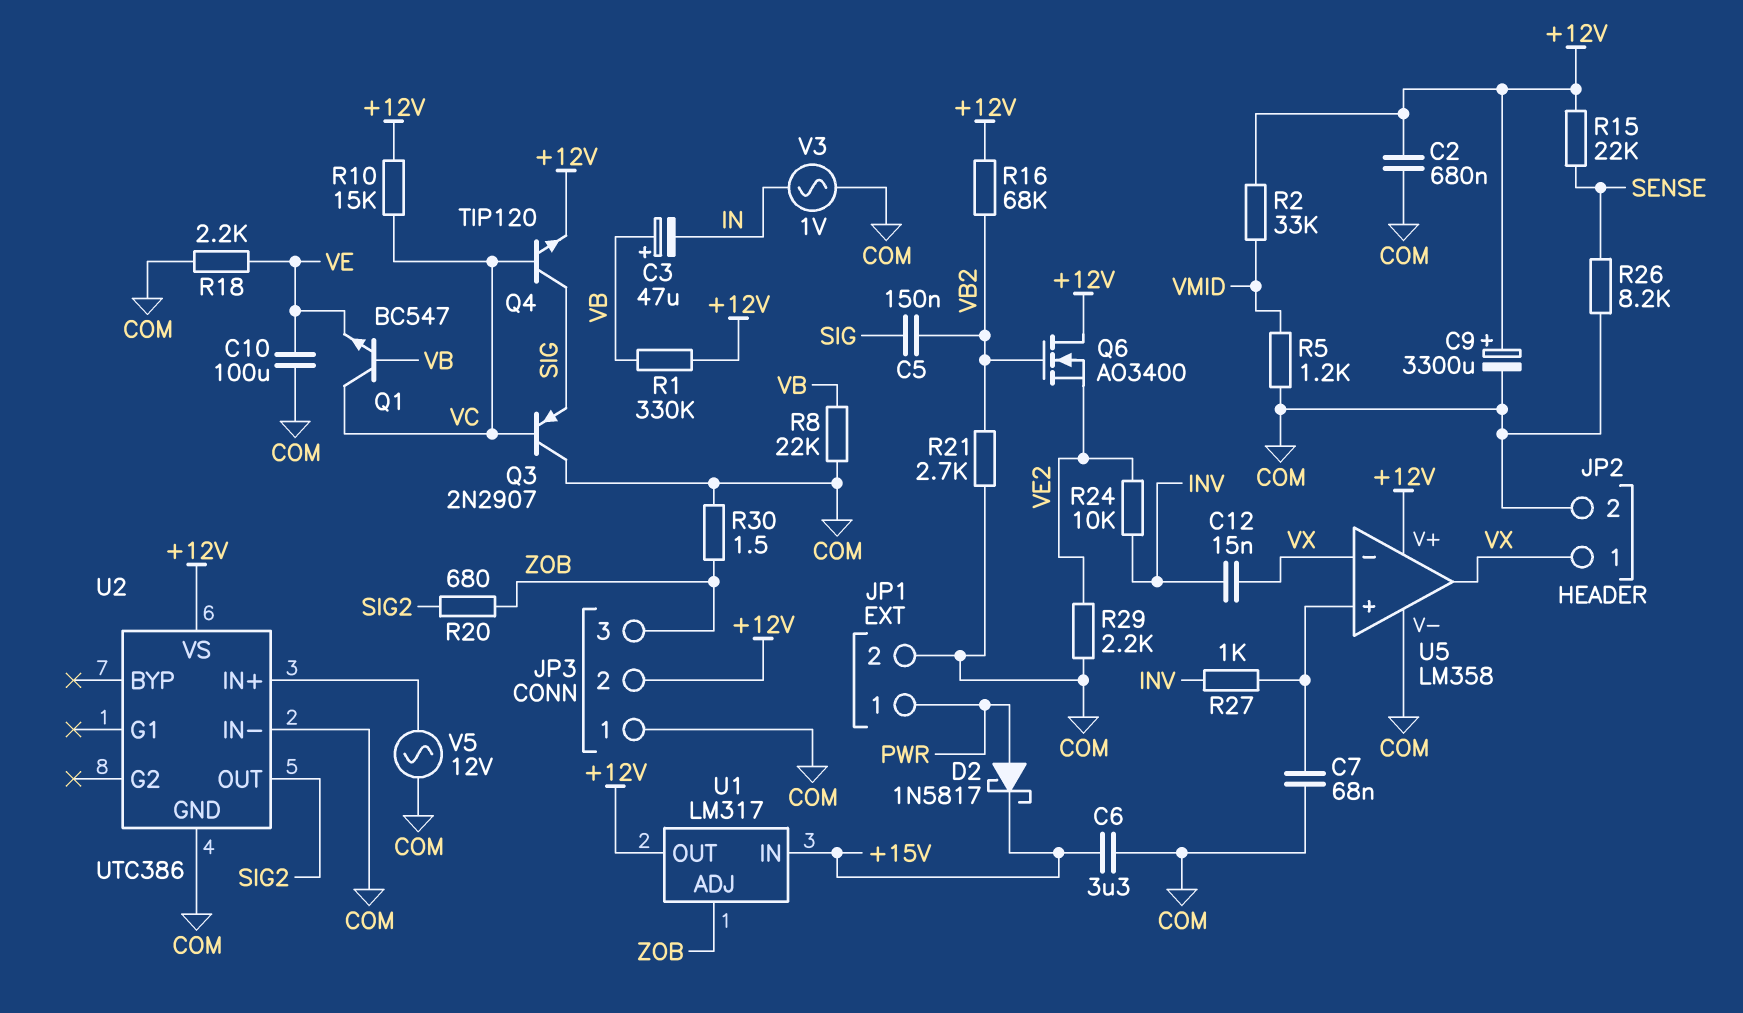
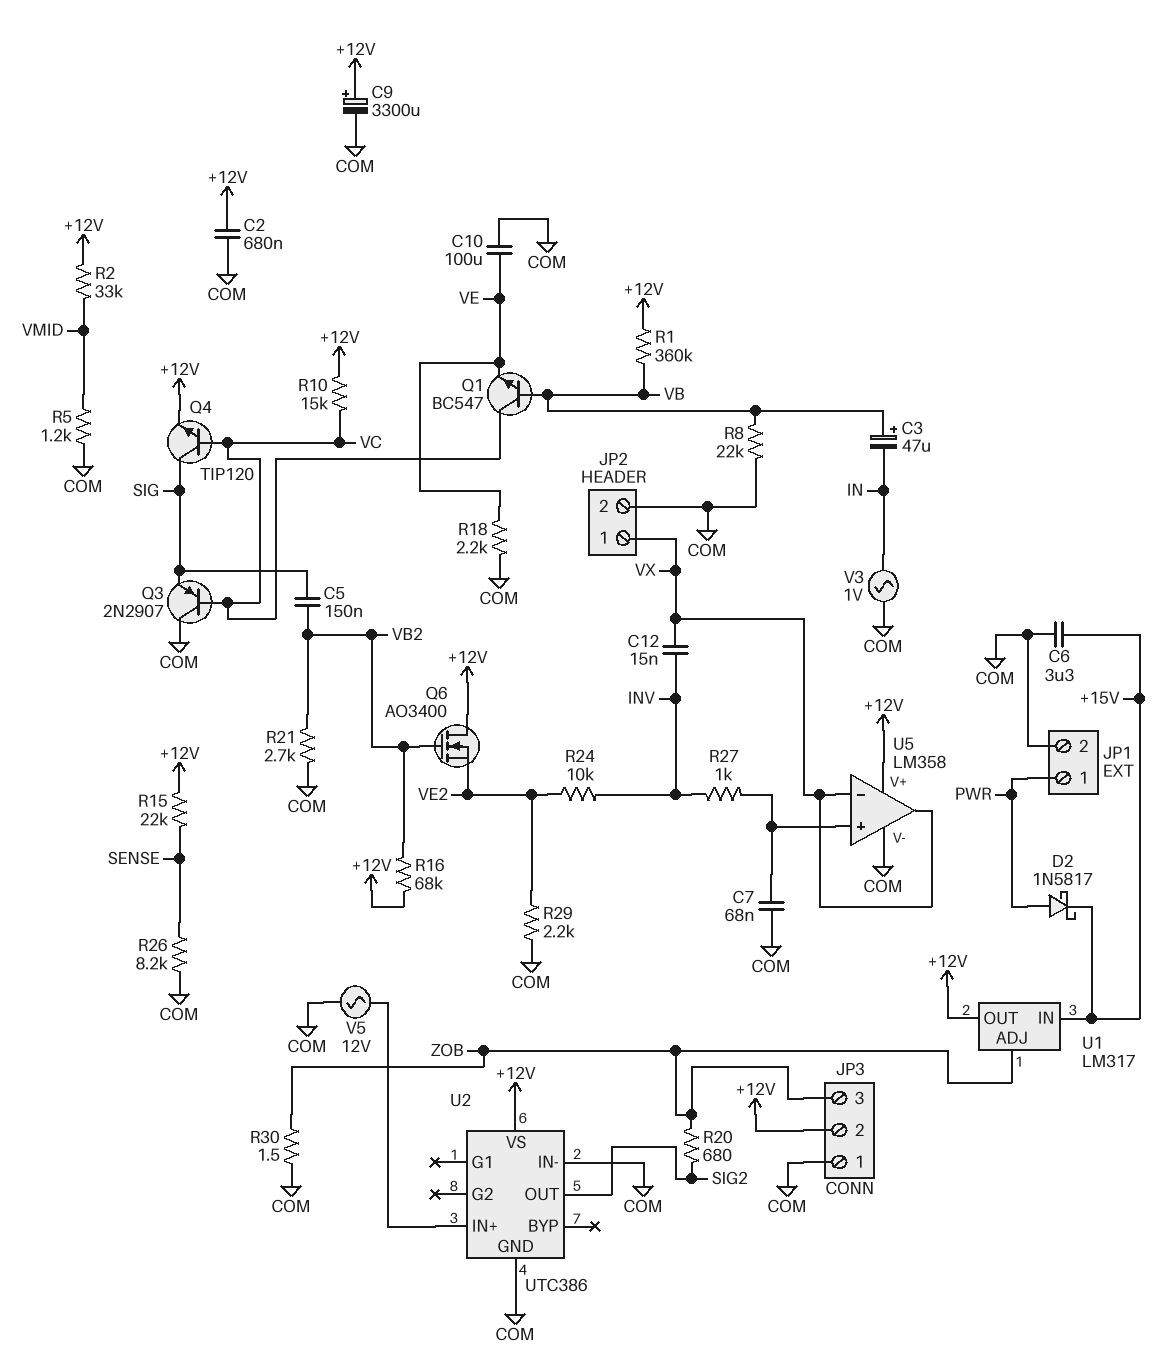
R1: 330k (+12V, VB) -> 360k (+12V, VB)

